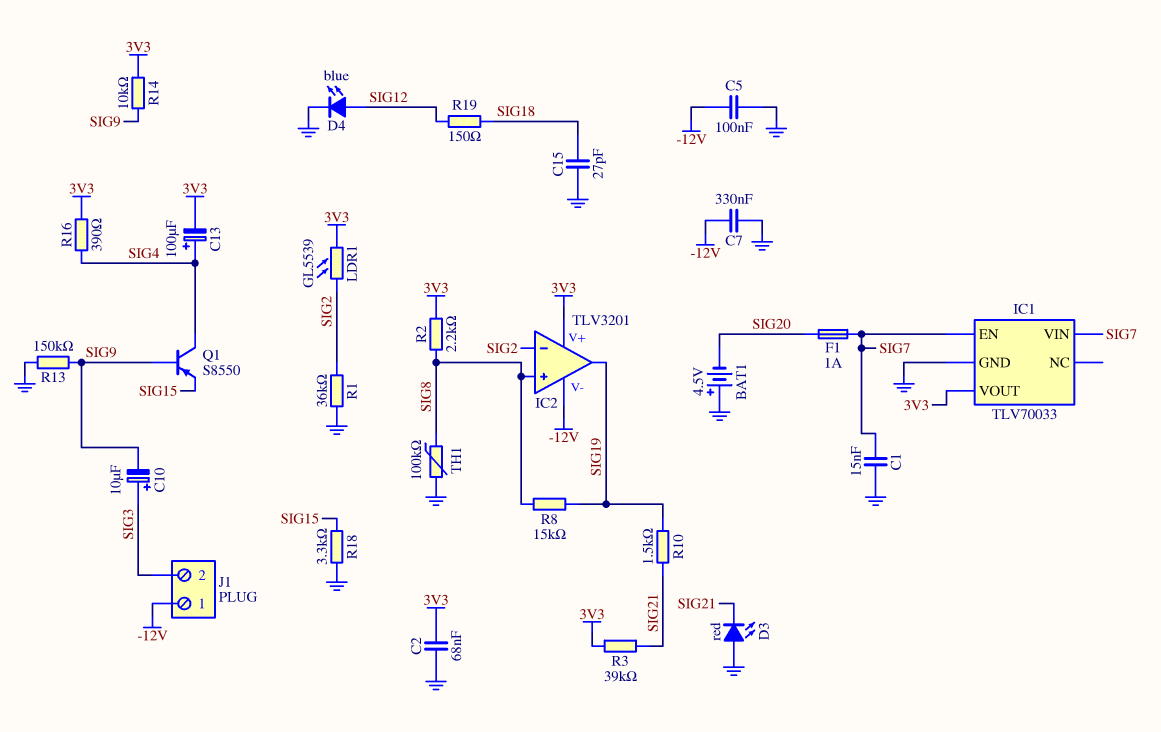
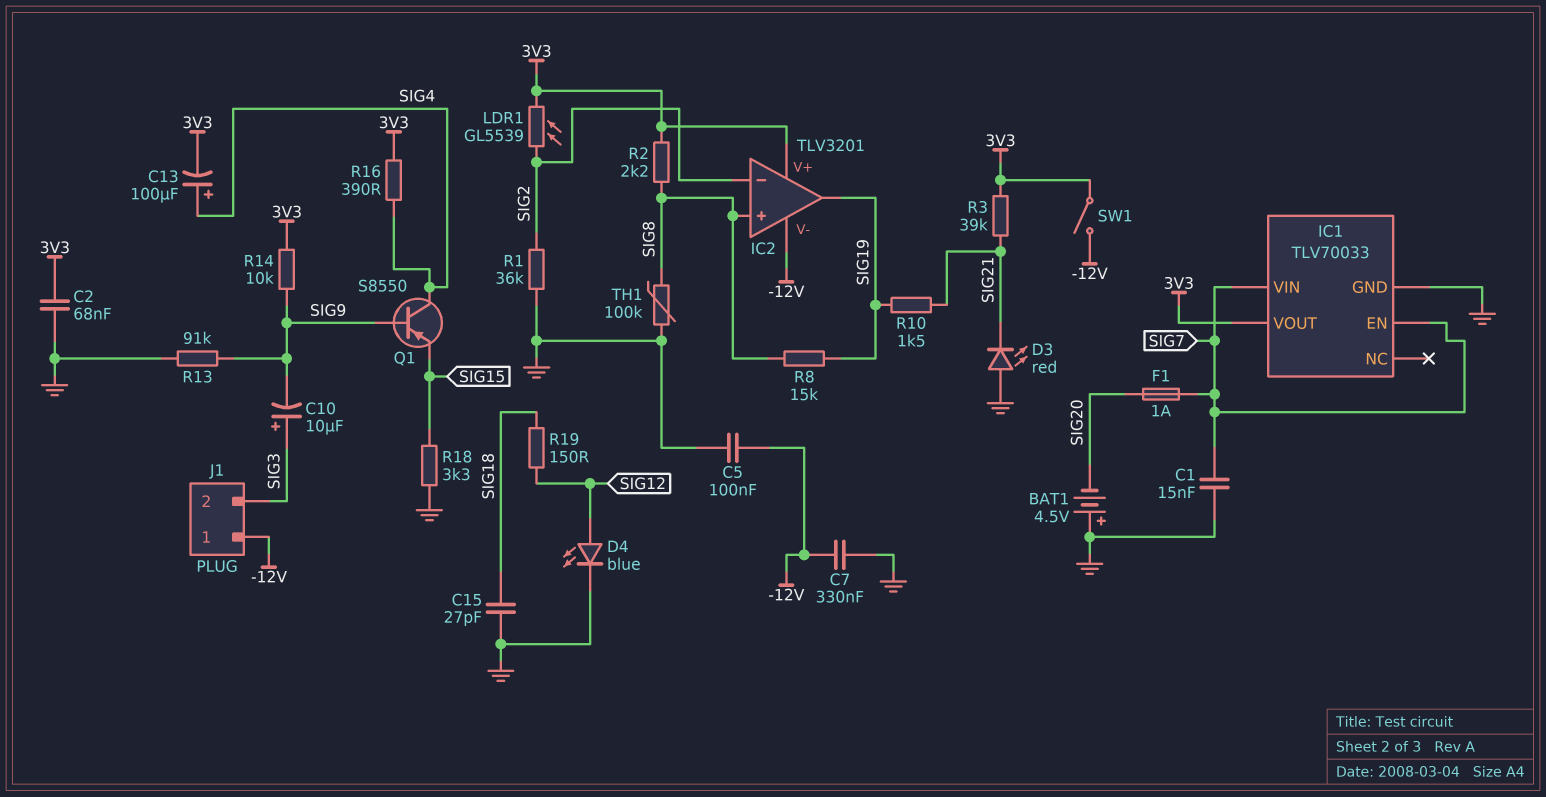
R13: 150k (GND, SIG9) -> 91k (GND, SIG9)
SW1: none -> switch (-12V, 3V3)

